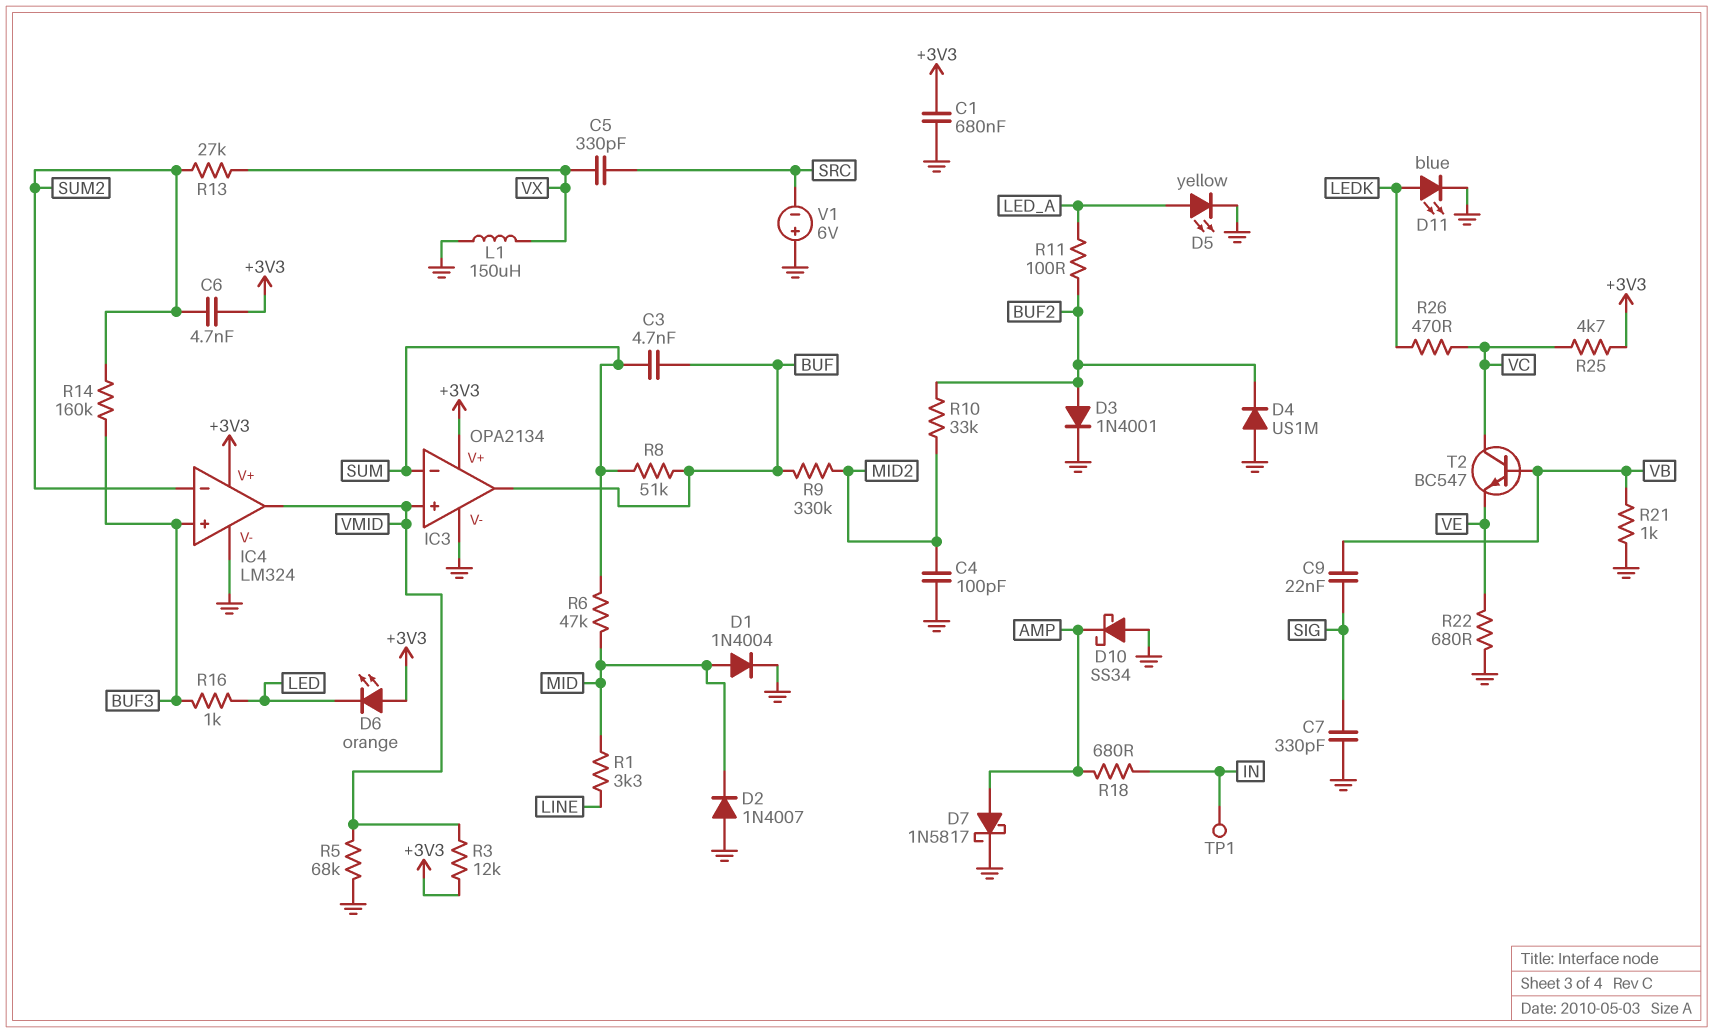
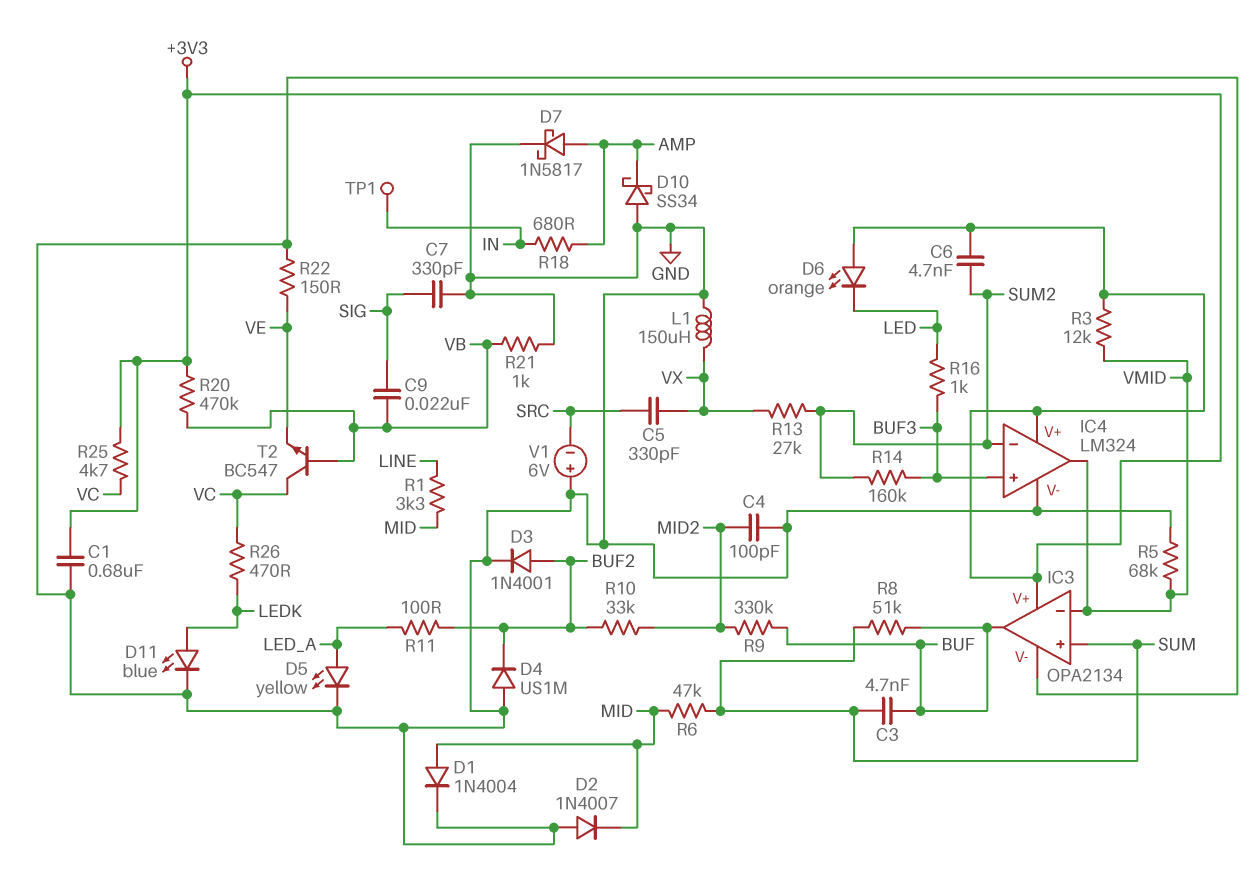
IC3 pin in+: VMID -> SUM
IC3 pin in-: SUM -> VMID
R20: none -> 470k (+3V3, VB)
R22: 680 (GND, VE) -> 150 (GND, VE)

